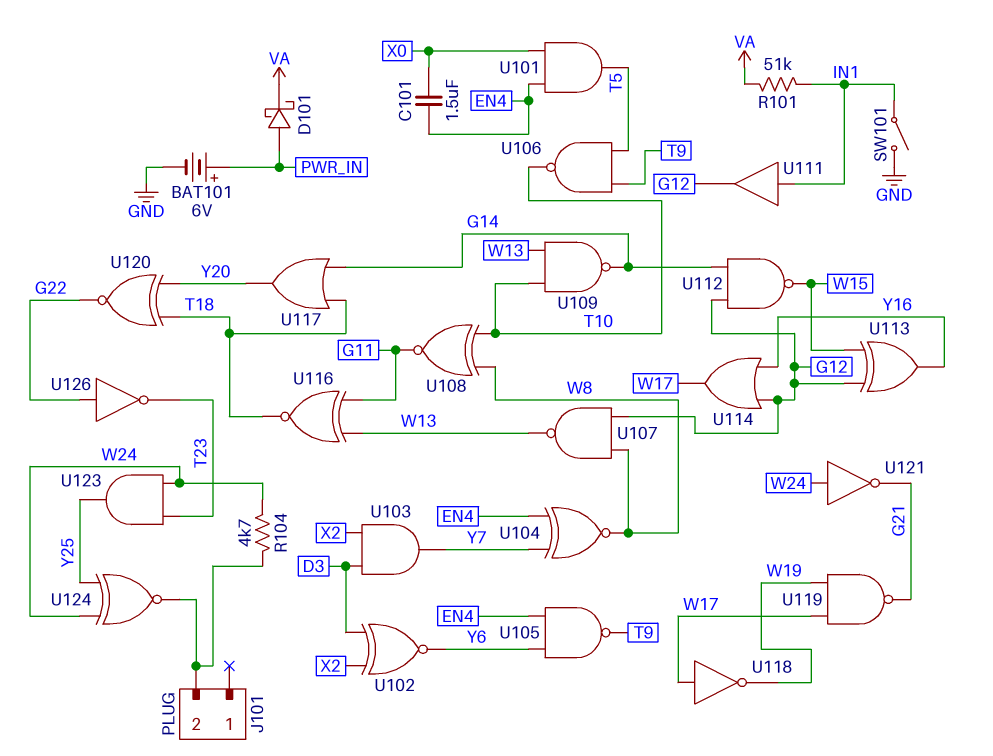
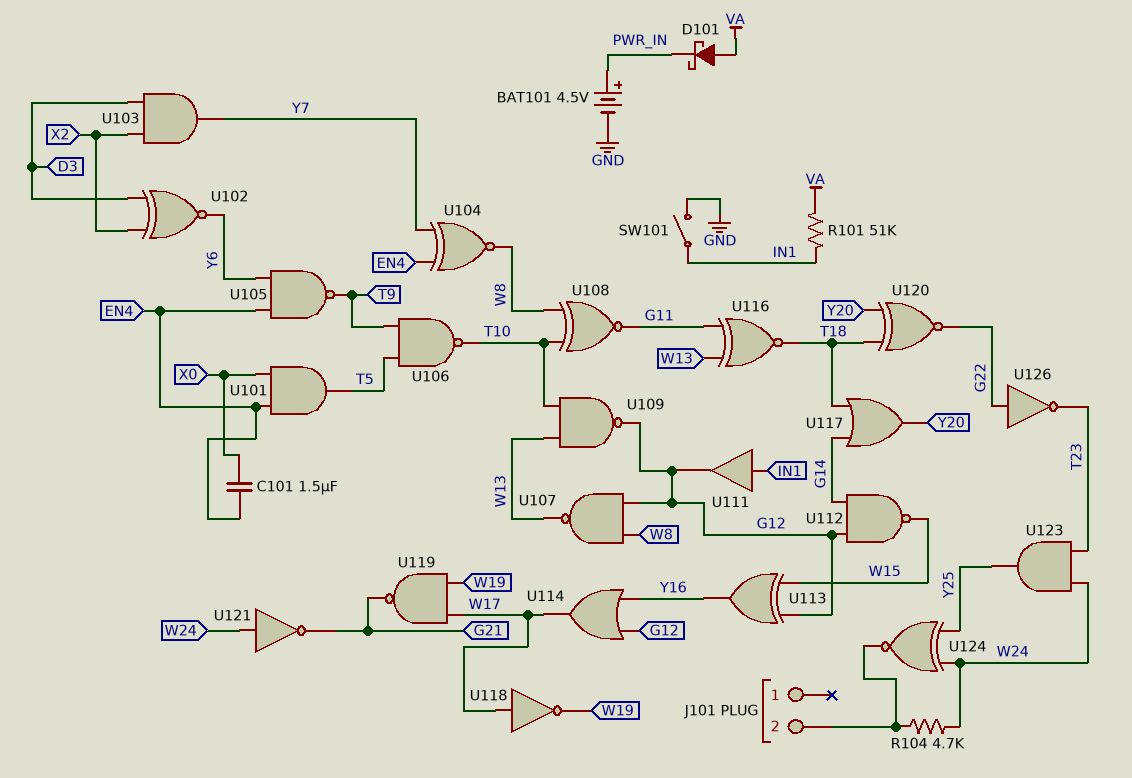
BAT101: 6V (plus PWR_IN, minus GND) -> 4.5V (plus PWR_IN, minus GND)
D101: schottky (A PWR_IN, K VA) -> schottky (A VA, K PWR_IN)
U109: NAND (in T10, in W13, out G14) -> NAND (in T10, in W13, out G12)

